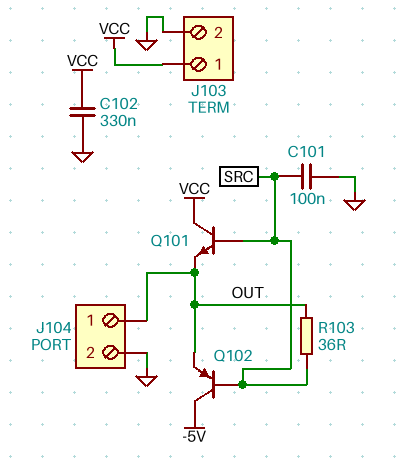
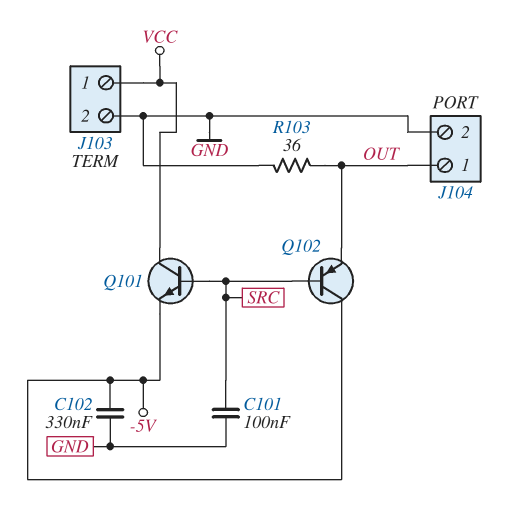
C102: 330nF (GND, VCC) -> 330nF (-5V, GND)
Q101: NPN (B SRC, C VCC, E OUT) -> NPN (B SRC, C VCC, E -5V)
R103: 36 (OUT, SRC) -> 36 (GND, OUT)

